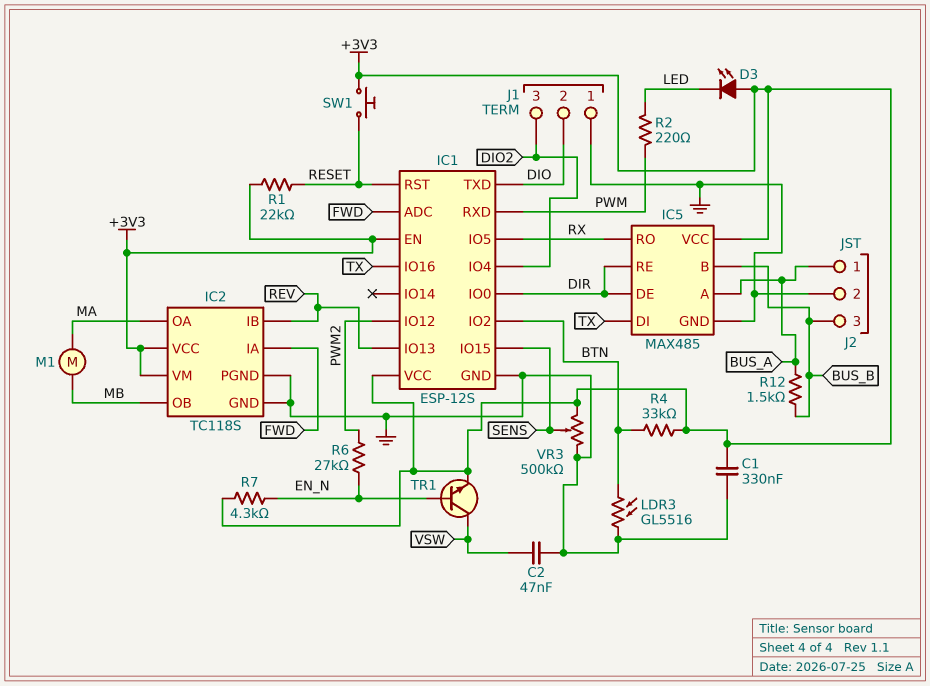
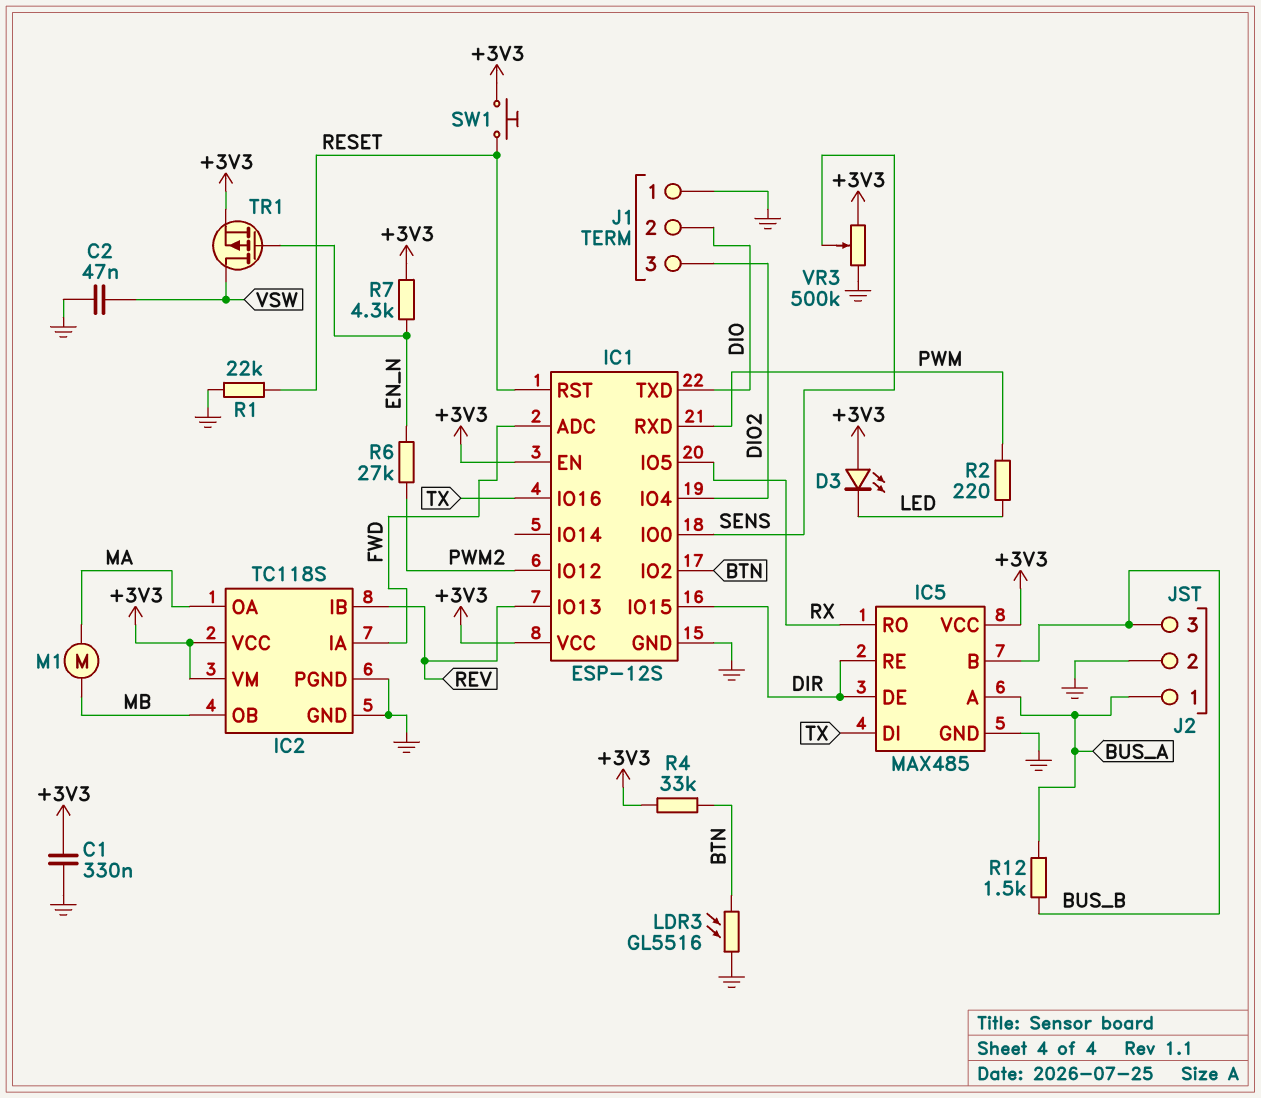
IC1 pin IO0: DIR -> SENS
IC1 pin IO15: SENS -> DIR
R1: 22k (+3V3, RESET) -> 22k (GND, RESET)
TR1: NPN (B EN_N, C VSW, E +3V3) -> PMOS (G EN_N, D VSW, S +3V3)

